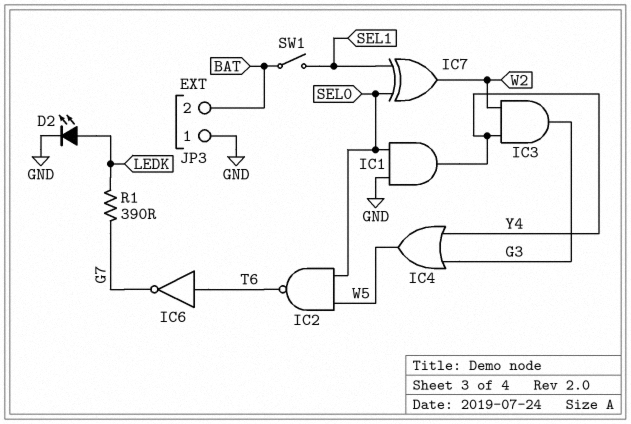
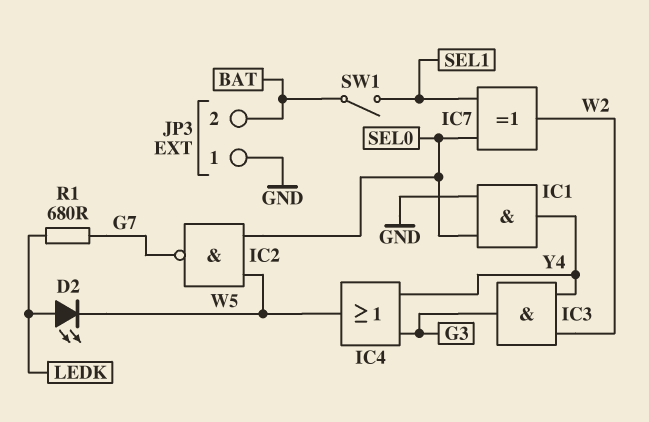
D2: LED (A LEDK, K GND) -> LED (A LEDK, K W5)
IC2: NAND (in SEL0, in W5, out T6) -> NAND (in SEL0, in W5, out G7)
IC6: NOT (in T6, out G7) -> none
R1: 390 (G7, LEDK) -> 680 (G7, LEDK)

